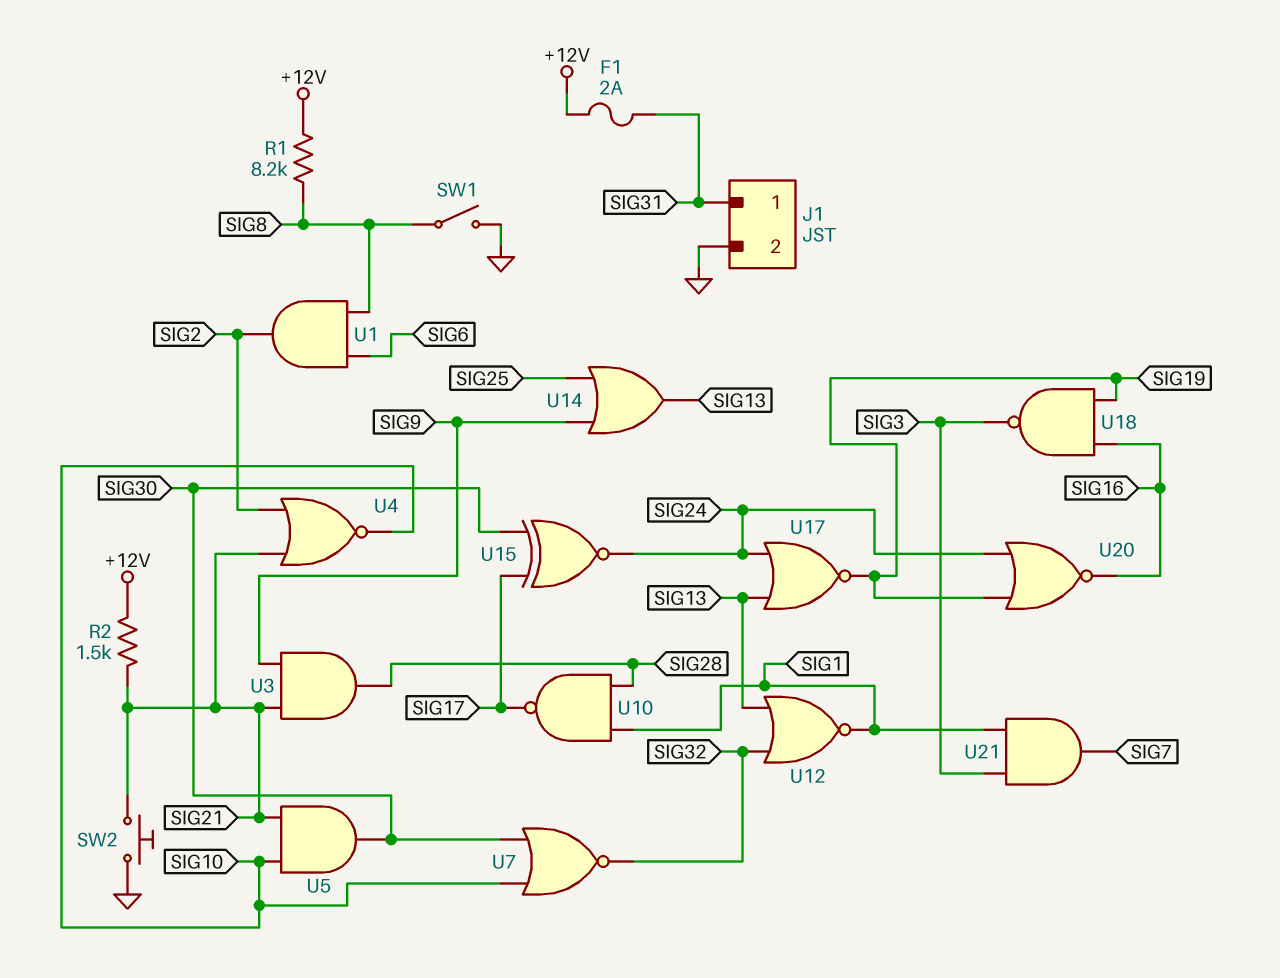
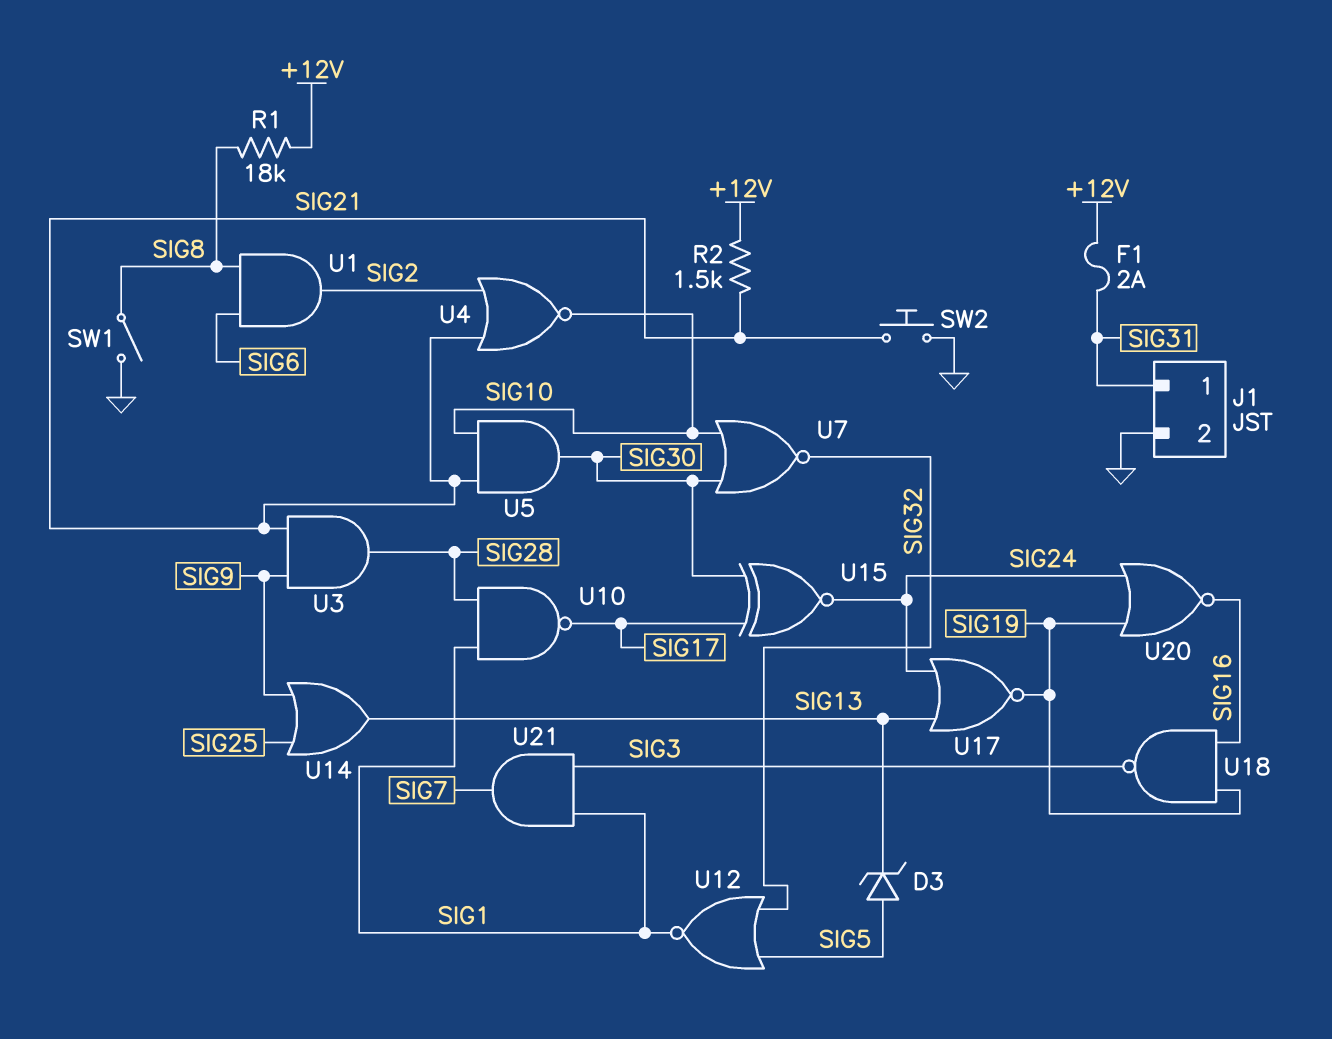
D3: none -> zener (A SIG5, K SIG13)
R1: 8.2k (+12V, SIG8) -> 18k (+12V, SIG8)
U12: NOR (in SIG13, in SIG32, out SIG1) -> NOR (in SIG5, in SIG32, out SIG1)

